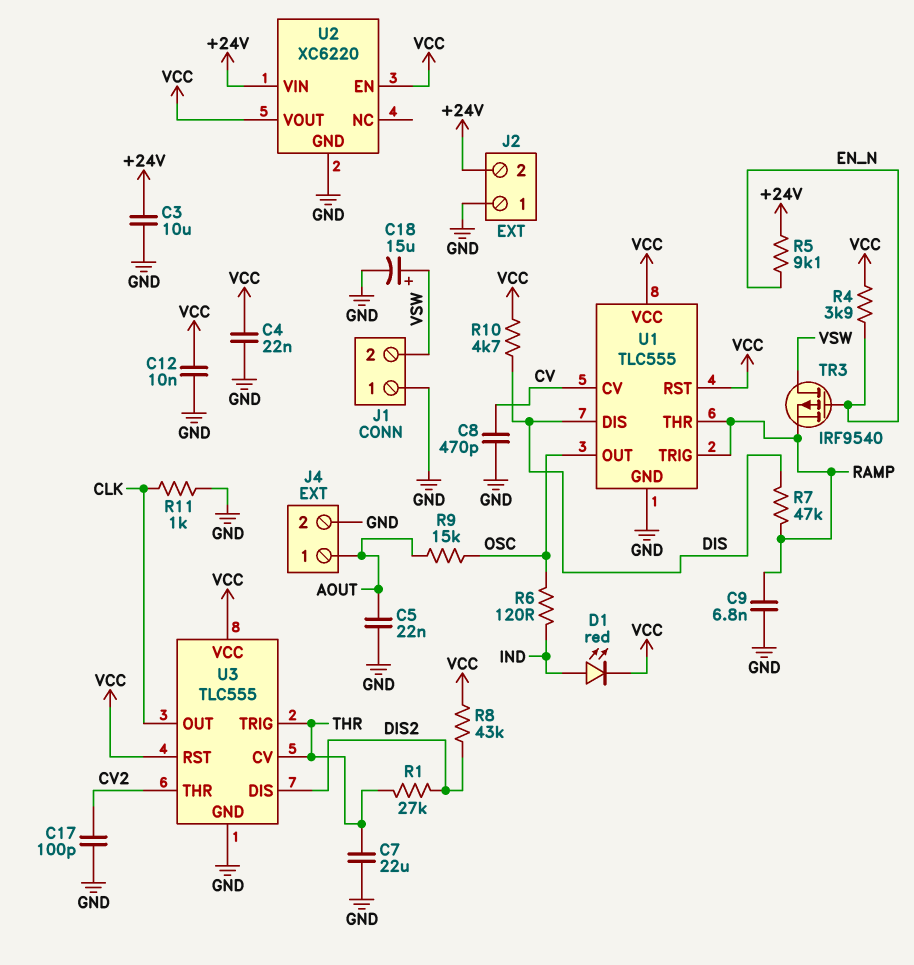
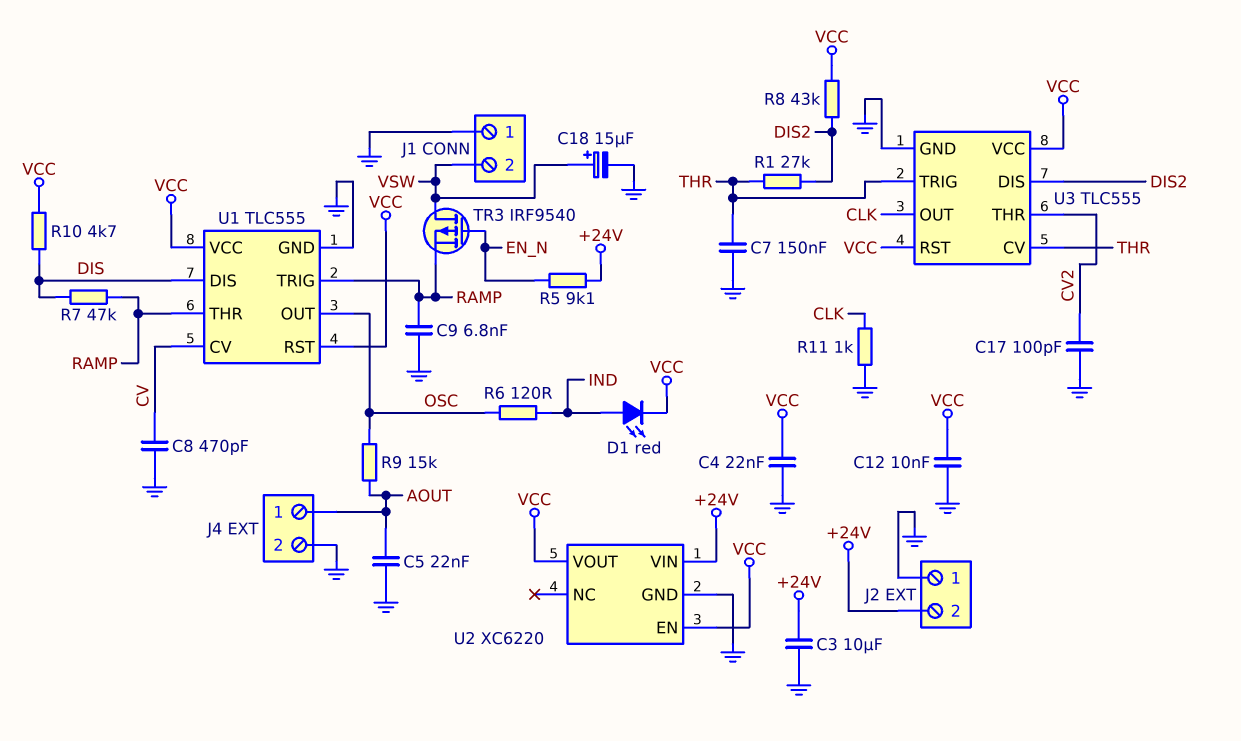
C7: 22uF (GND, THR) -> 150nF (GND, THR)
R4: 3.9k (EN_N, VCC) -> none

